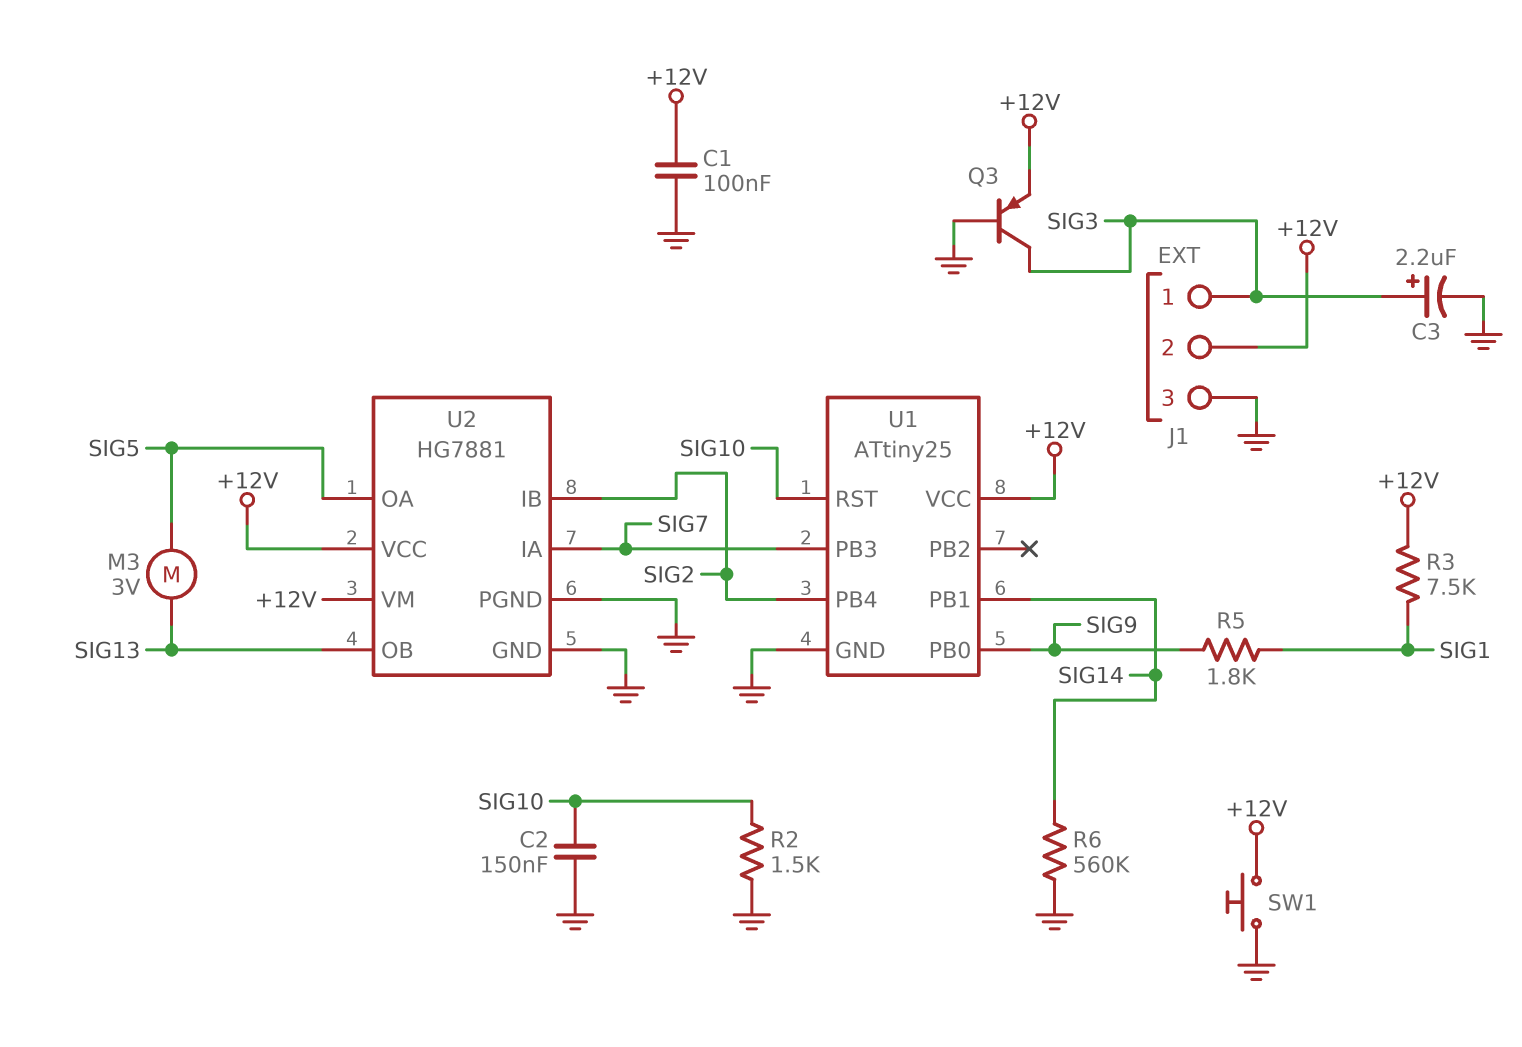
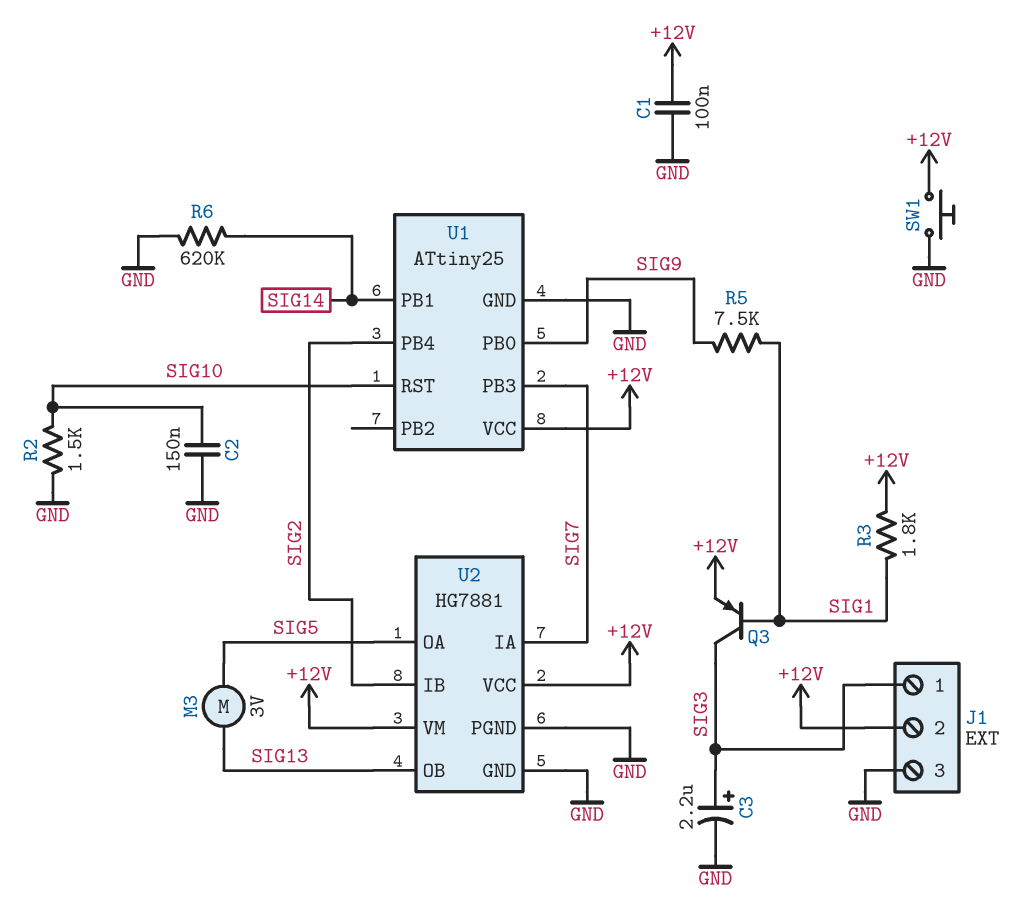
Q3: PNP (B GND, C SIG3, E +12V) -> PNP (B SIG1, C SIG3, E +12V)
R3: 7.5k (+12V, SIG1) -> 1.8k (+12V, SIG1)
R5: 1.8k (SIG1, SIG9) -> 7.5k (SIG1, SIG9)
R6: 560k (GND, SIG14) -> 620k (GND, SIG14)

